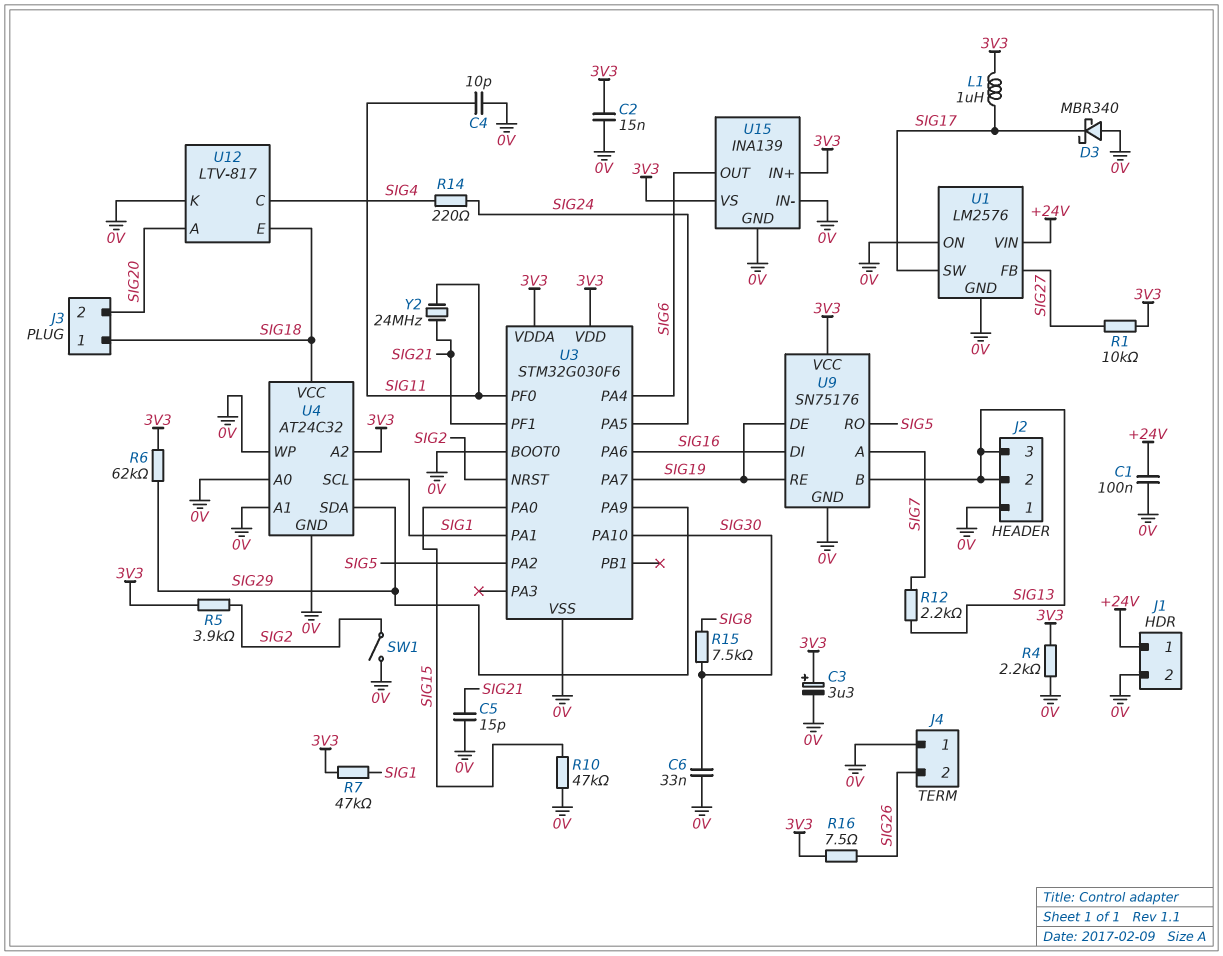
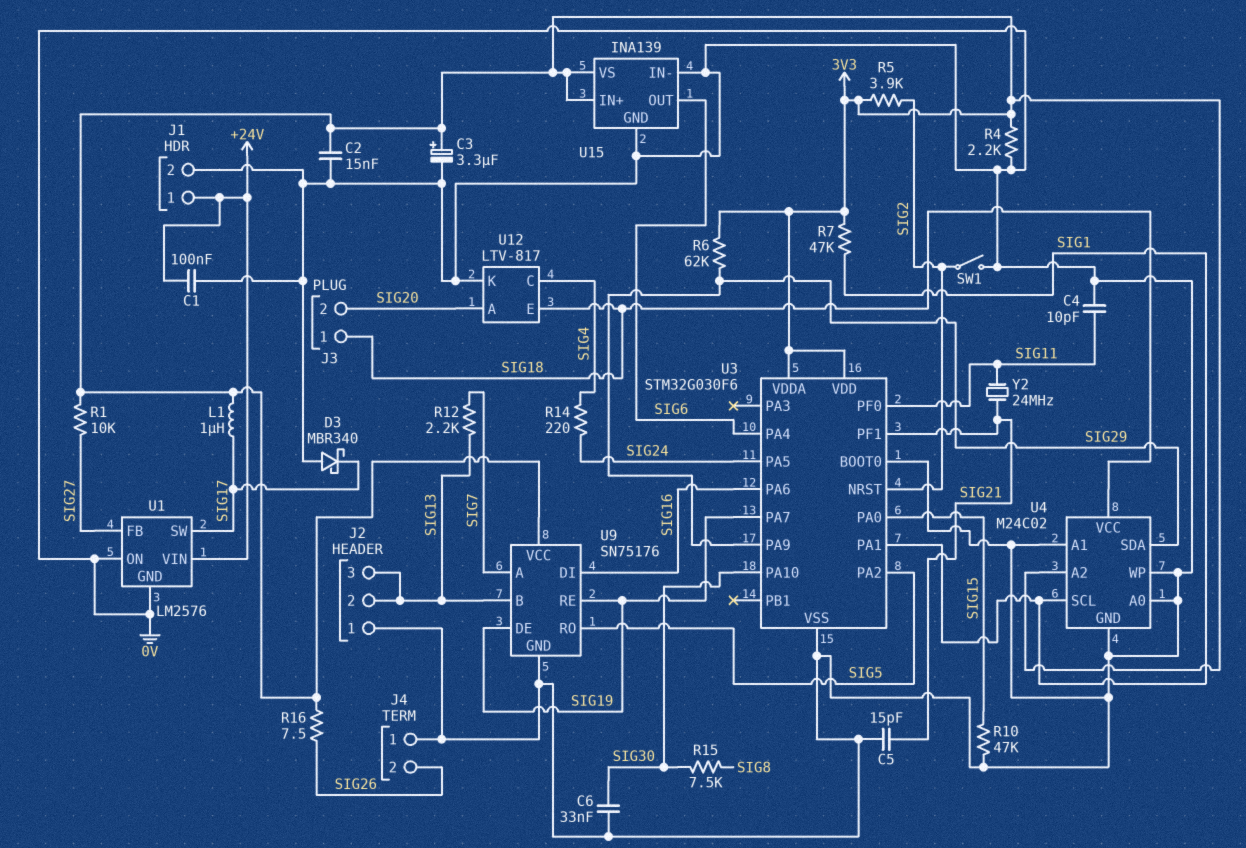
U4: AT24C32 -> M24C02

